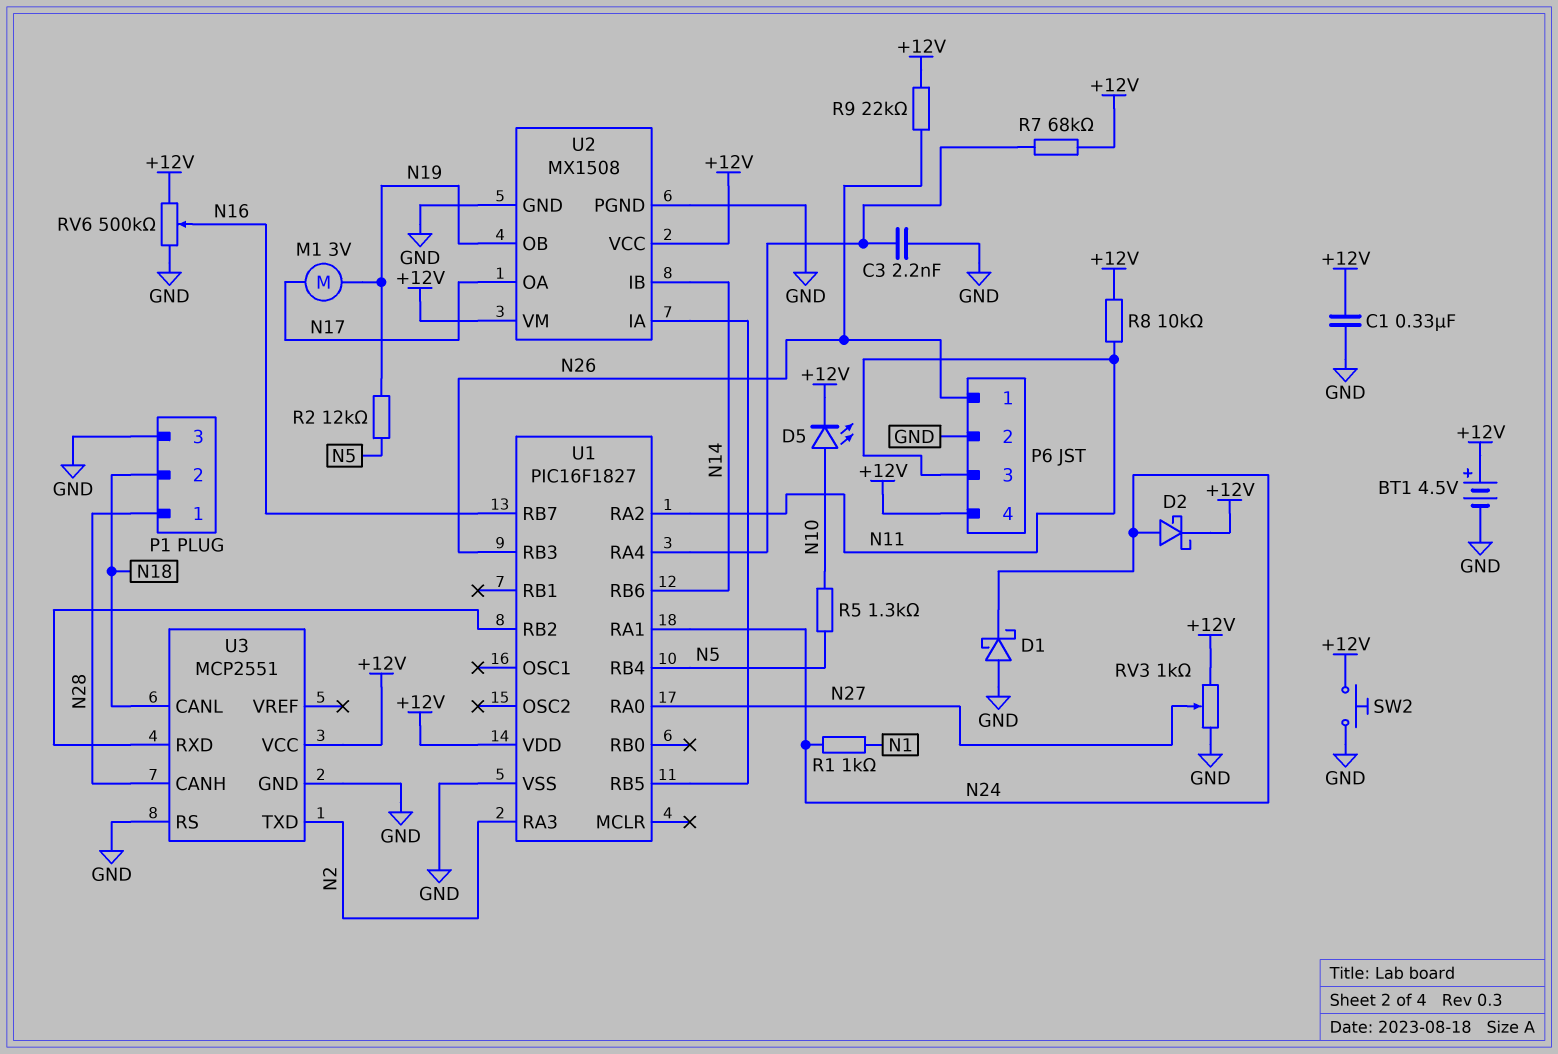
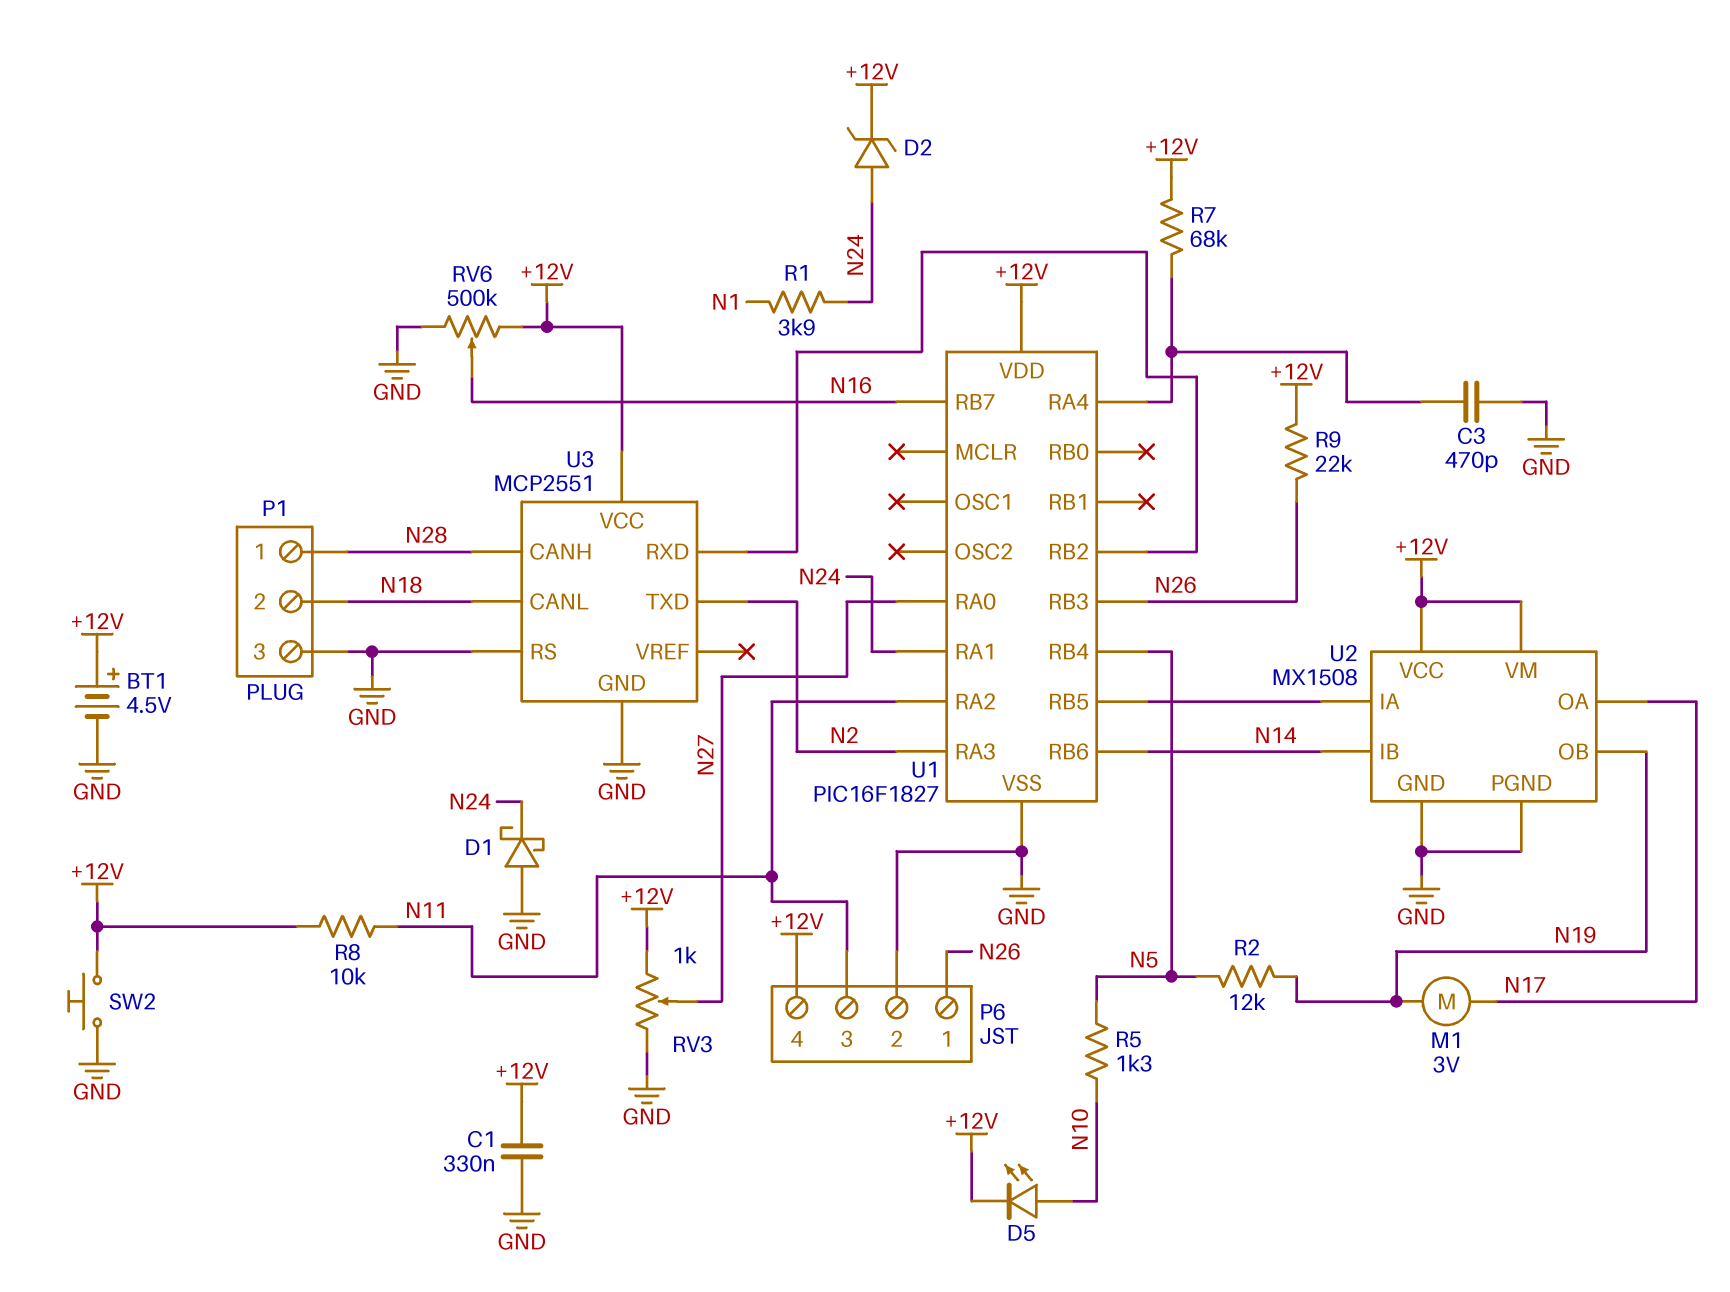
C3: 2.2nF (GND, U1/RA4) -> 470pF (GND, U1/RA4)
D2: schottky (A N24, K +12V) -> zener (A N24, K +12V)
R1: 1k (N1, N24) -> 3.9k (N1, N24)

